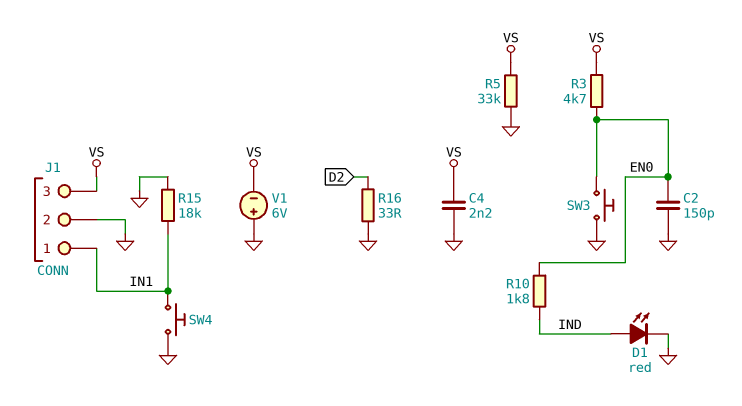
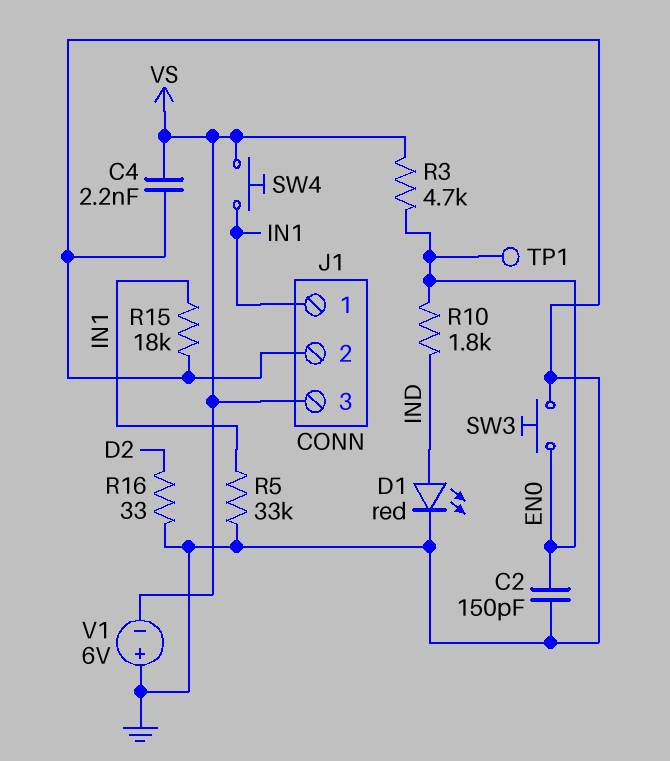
R5: 33k (GND, VS) -> 33k (GND, IN1)
SW4: button (GND, IN1) -> button (IN1, VS)
TP1: none -> test point (EN0)

